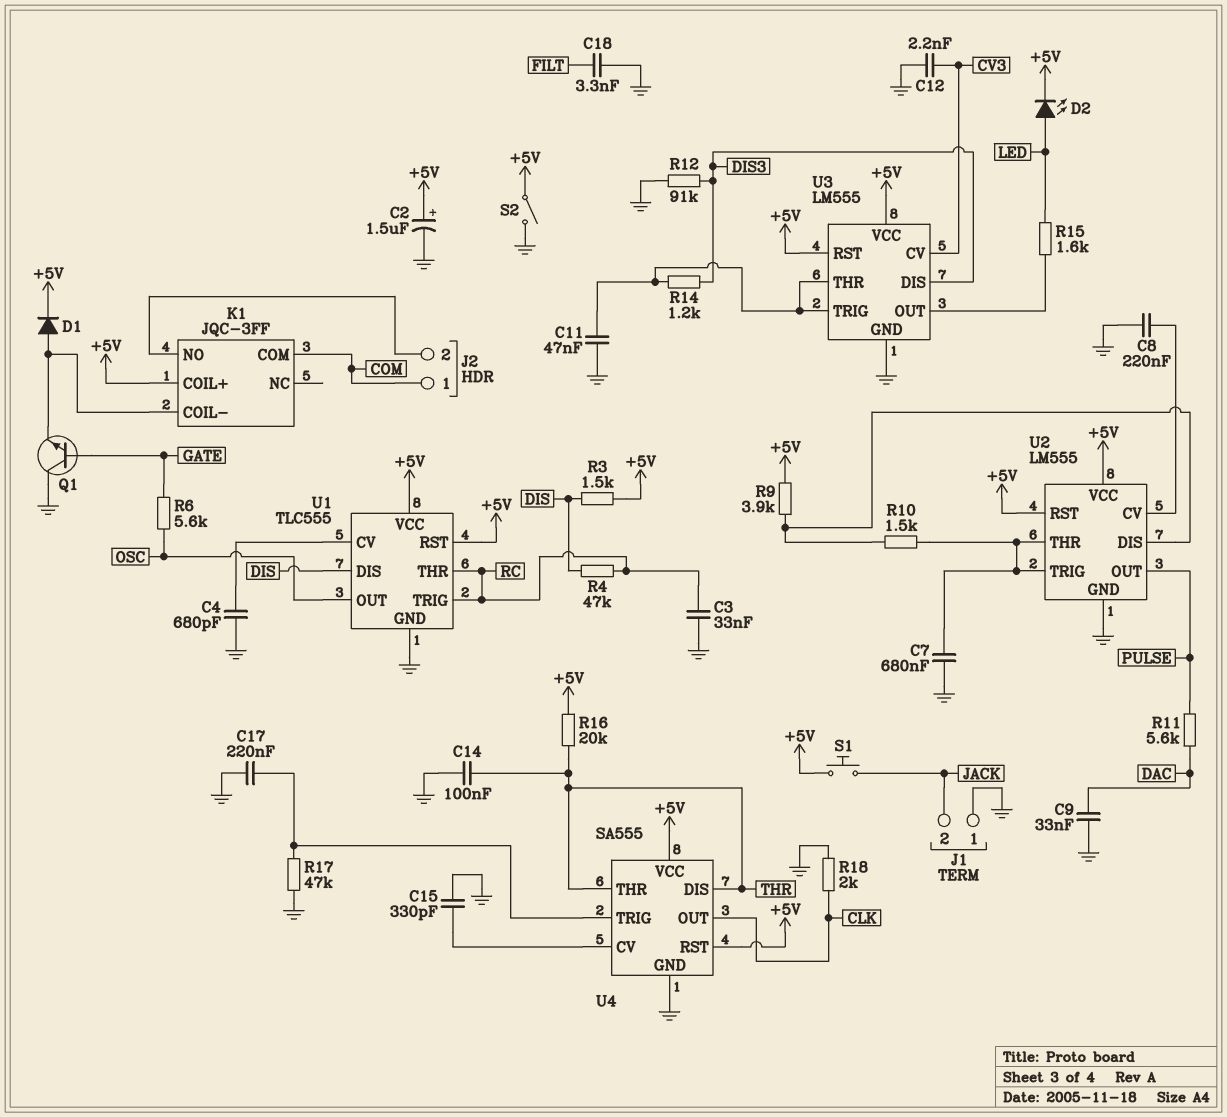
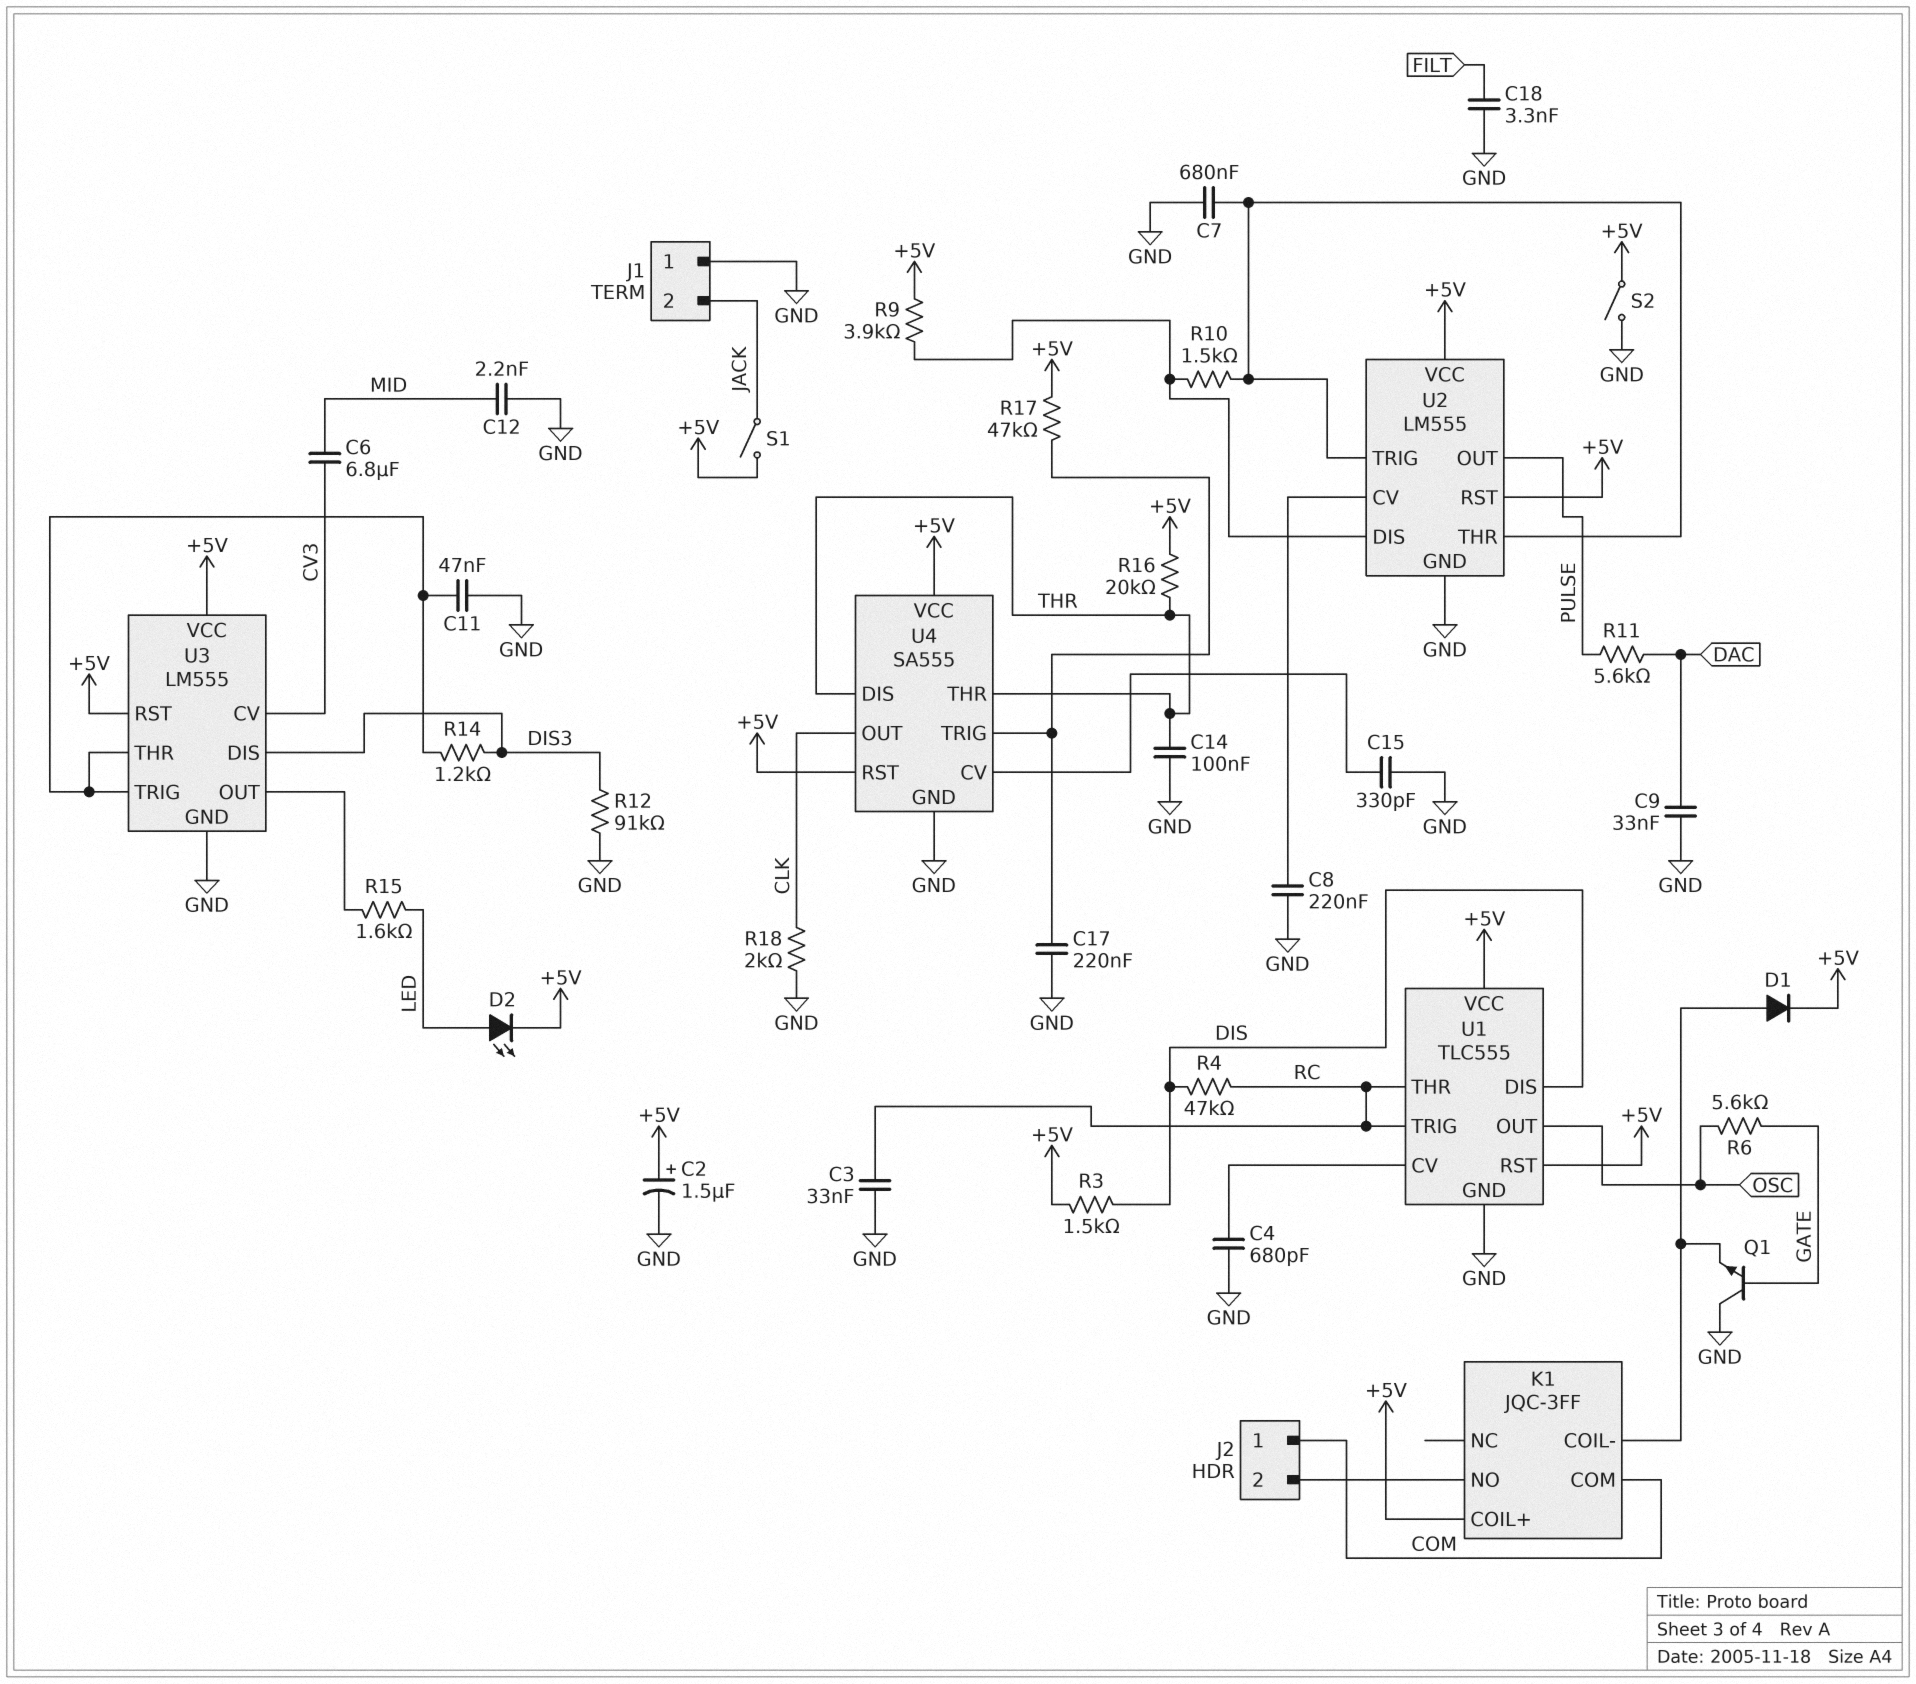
C6: none -> 6.8uF (CV3, MID)
C12: 2.2nF (CV3, GND) -> 2.2nF (GND, MID)
R17: 47k (GND, U4/TRIG) -> 47k (+5V, U4/TRIG)
S1: button (+5V, JACK) -> switch (+5V, JACK)

